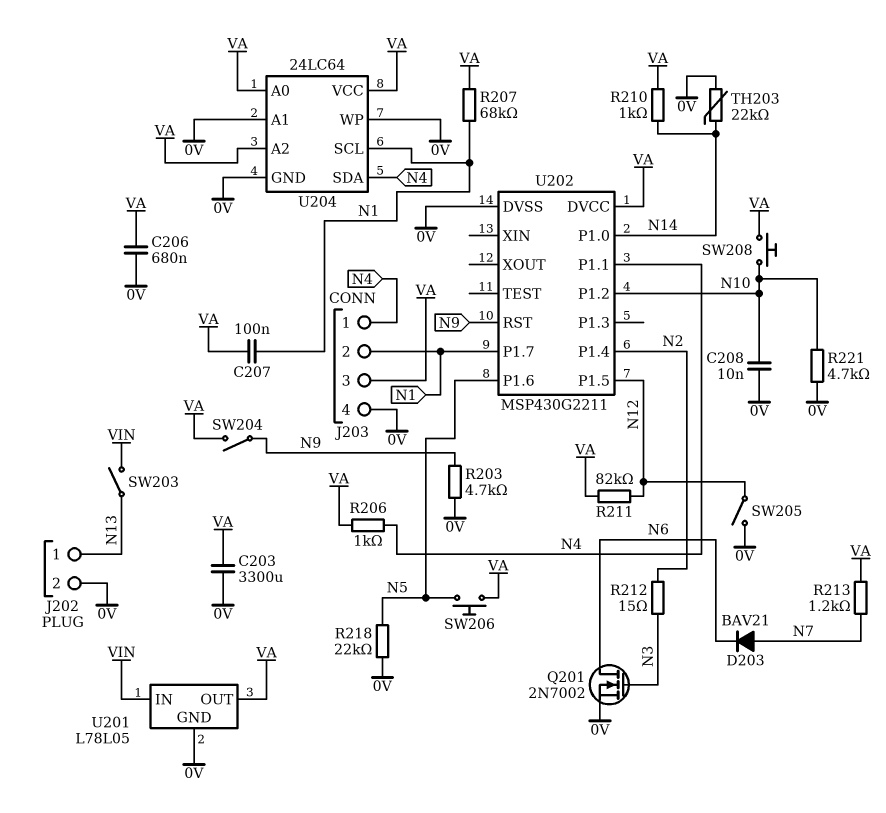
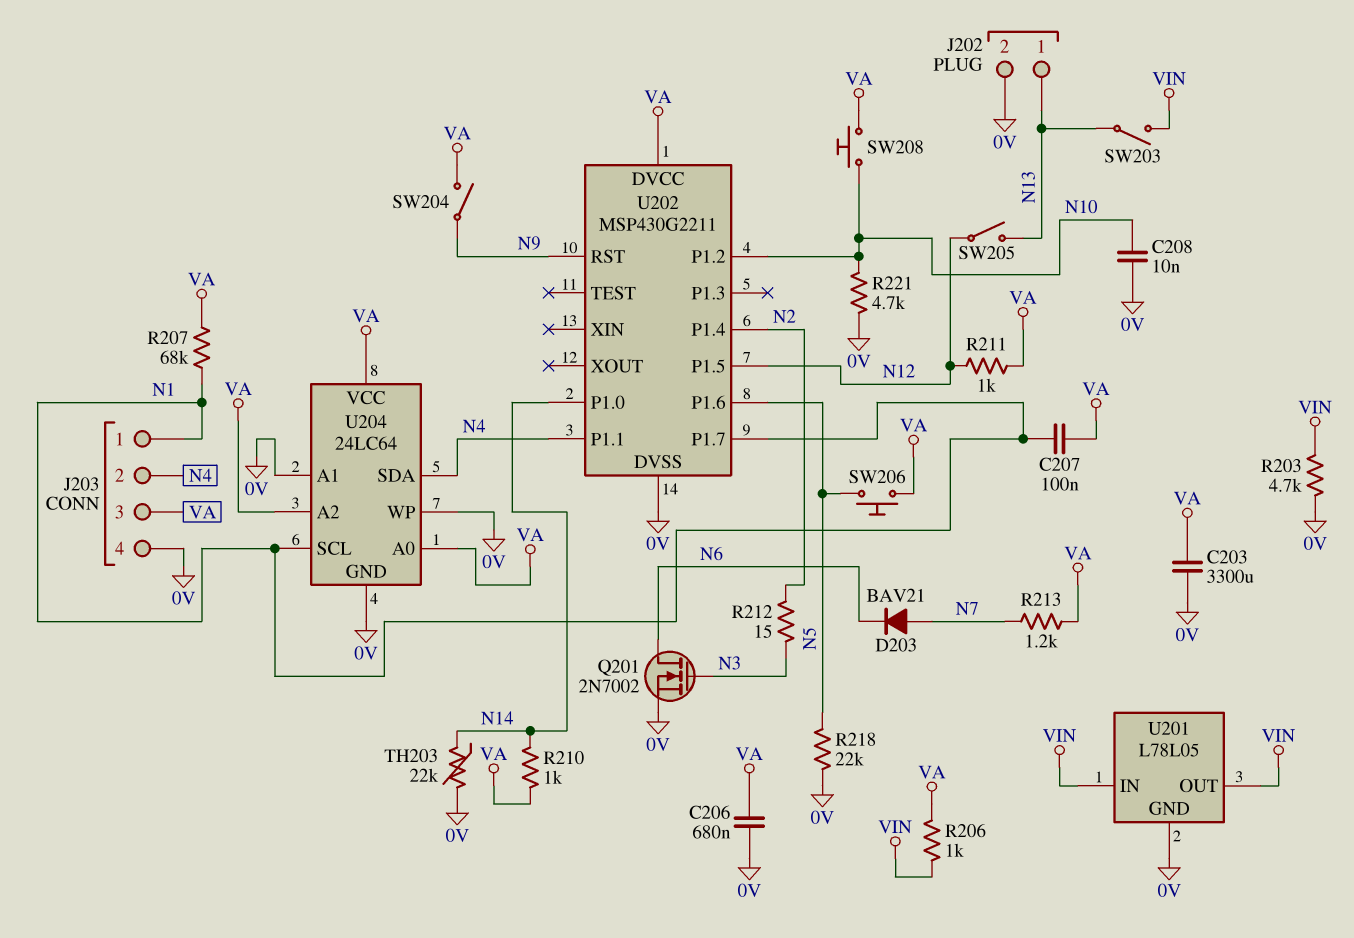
J203 pin 1: N4 -> N1
J203 pin 2: N1 -> N4
R203: 4.7k (0V, N9) -> 4.7k (0V, VIN)
R206: 1k (N4, VA) -> 1k (VA, VIN)
R211: 82k (N12, VA) -> 1k (N12, VA)
SW205: switch (0V, N12) -> switch (N12, N13)
U201 pin OUT: VA -> VIN

